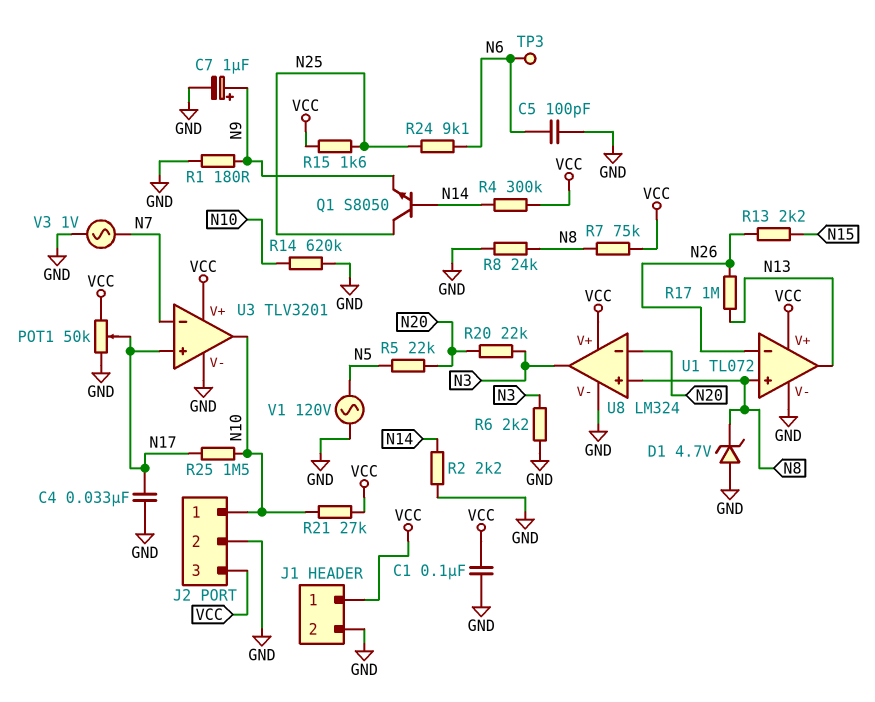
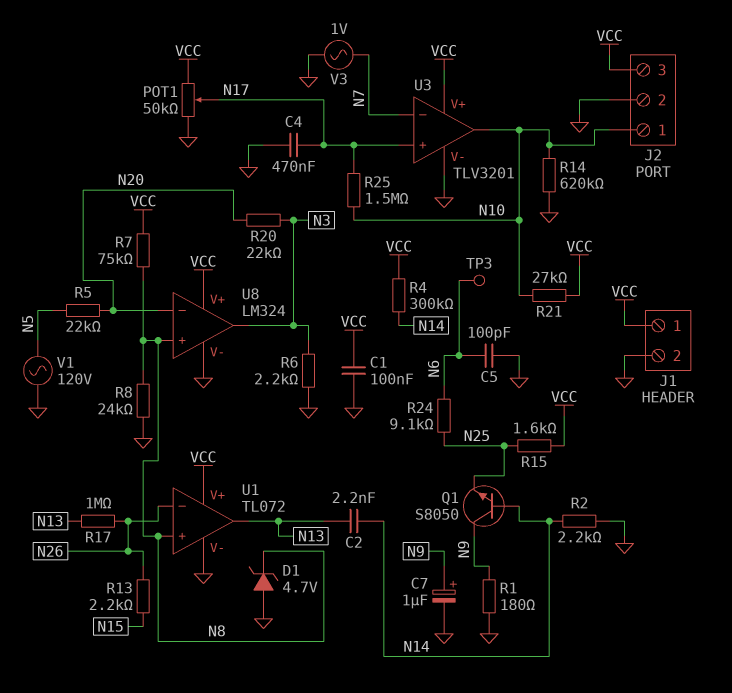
C2: none -> 2.2nF (N13, N14)
C4: 33nF (GND, N17) -> 470nF (GND, N17)
Q1: NPN S8050 (B N14, C N25, E N9) -> NPN S8050 (B N14, C N9, E N25)

